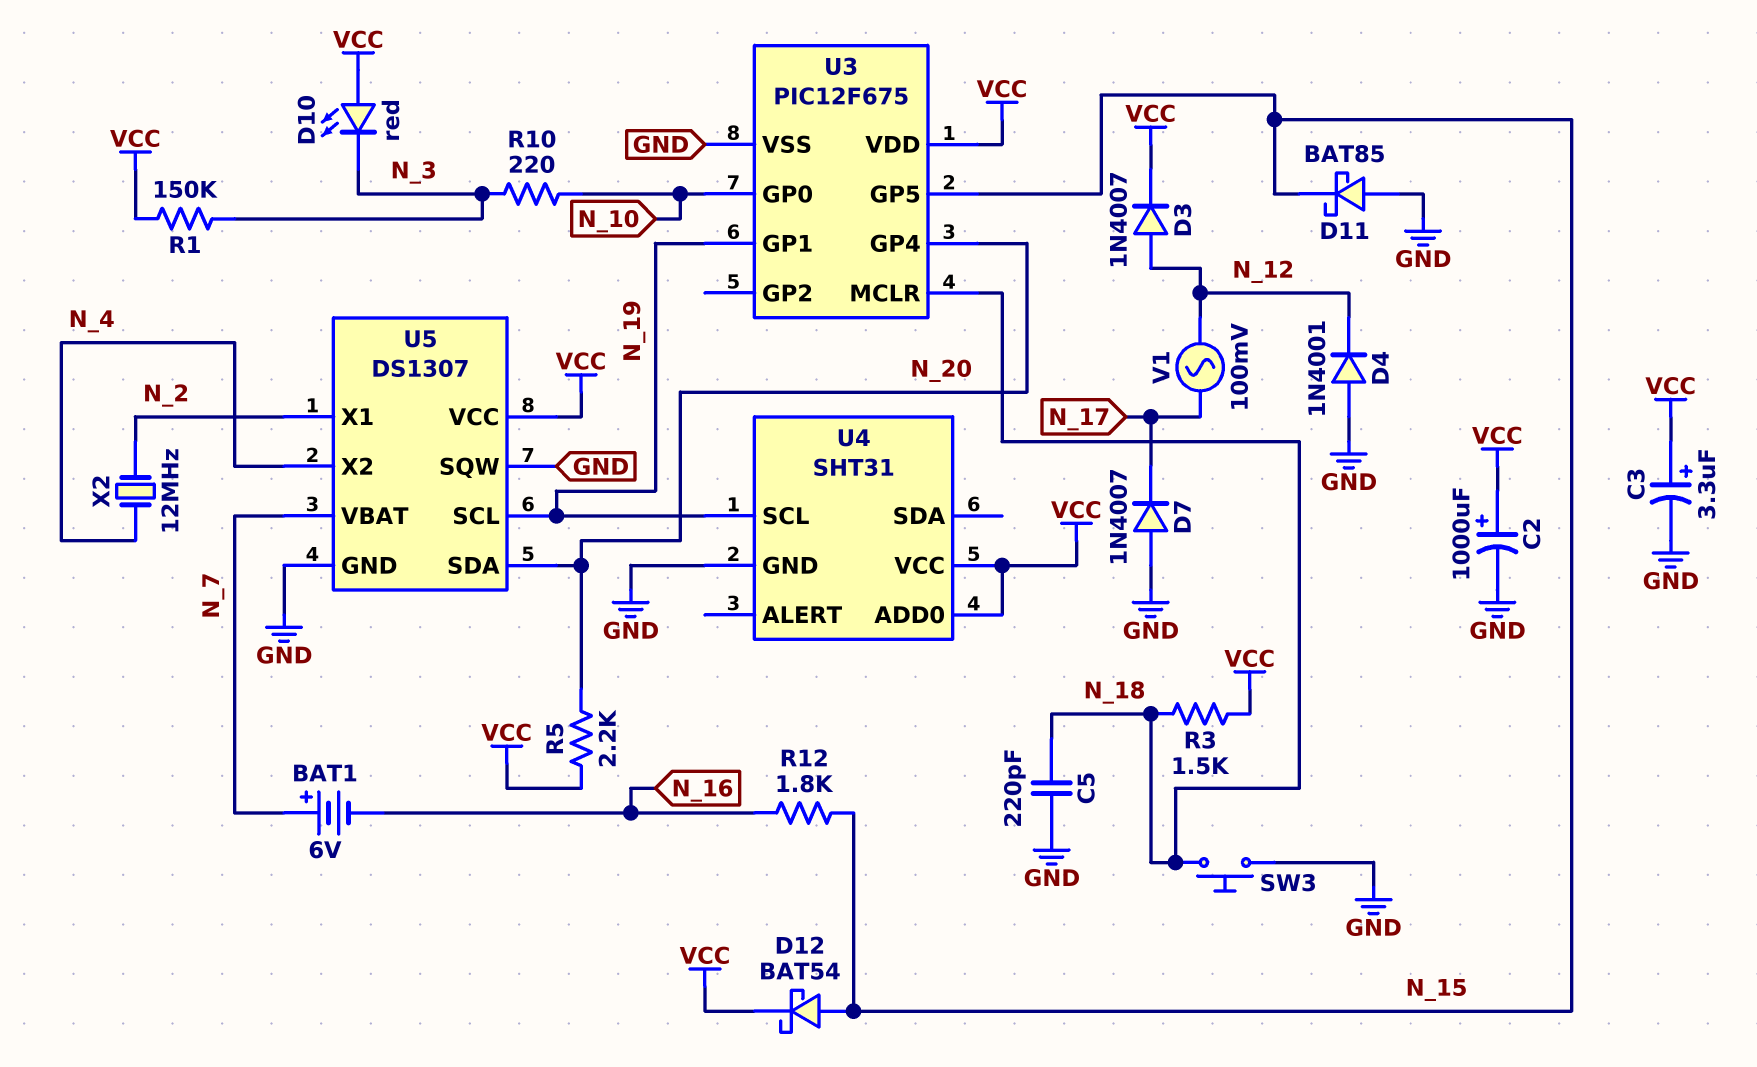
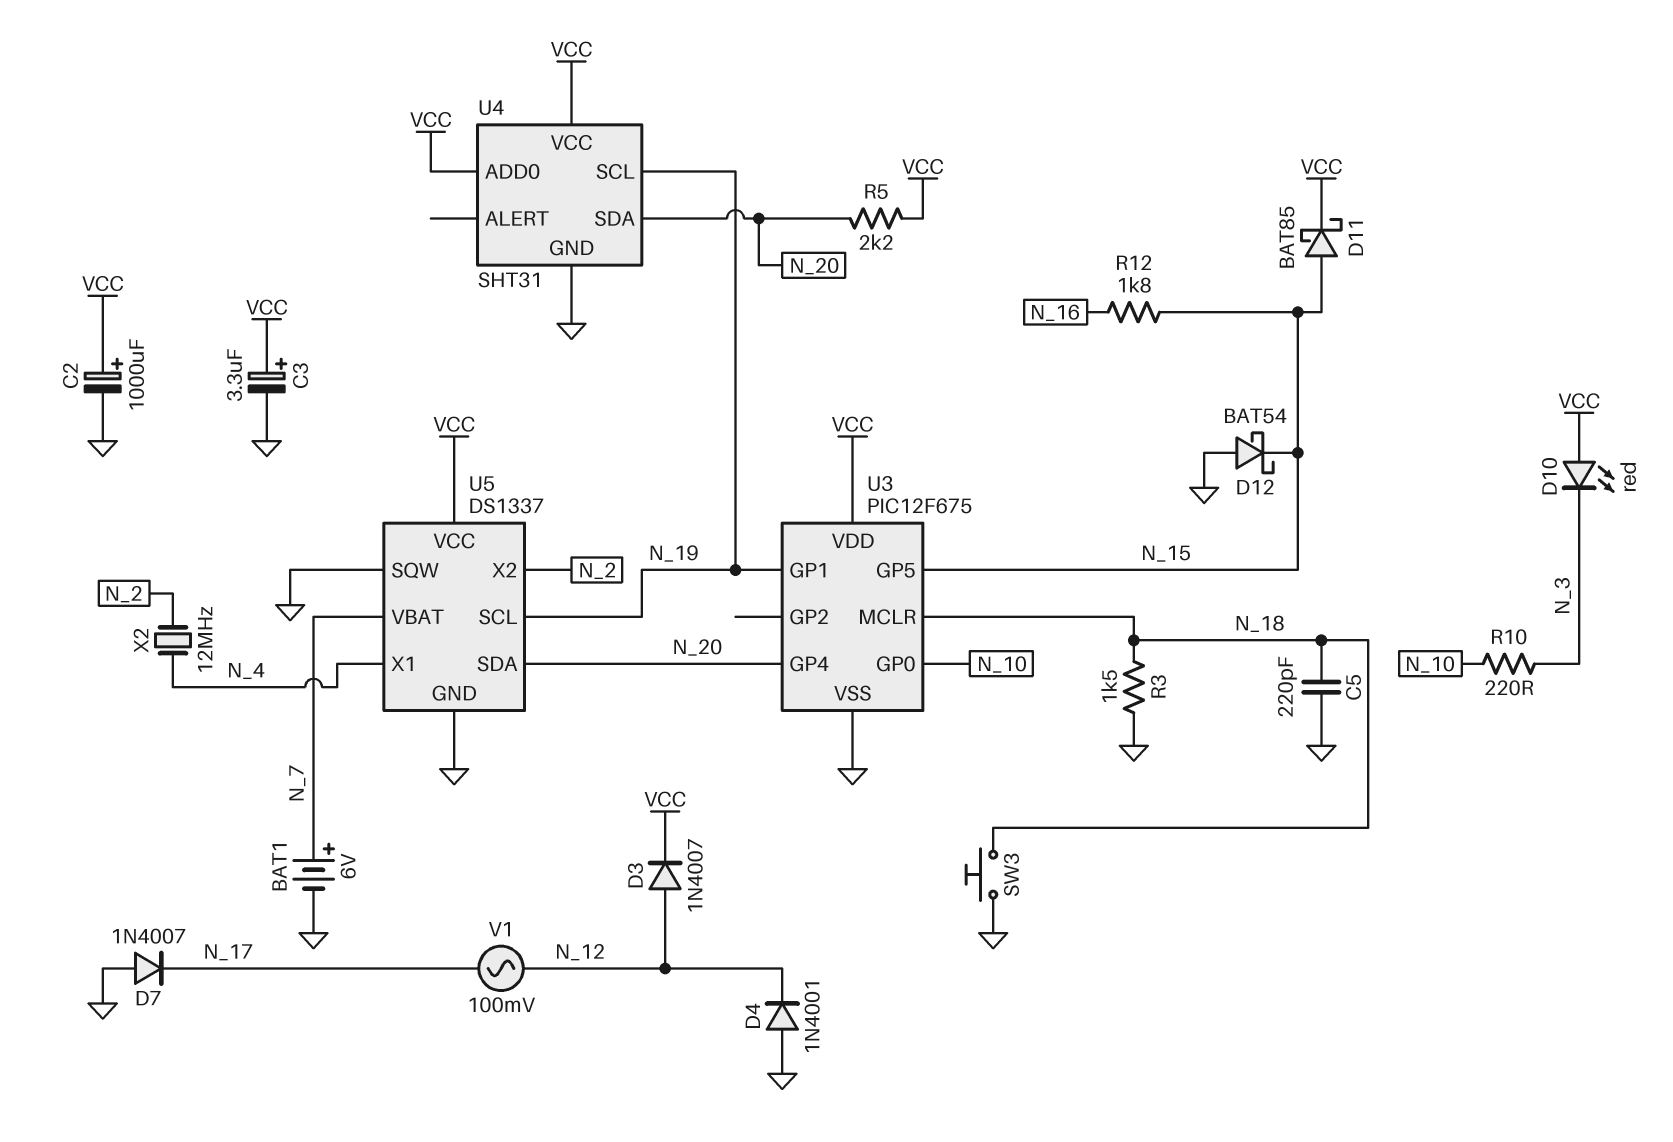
BAT1: 6V (plus N_7, minus N_16) -> 6V (plus N_7, minus GND)
D11: schottky BAT85 (A GND, K N_15) -> schottky BAT85 (A N_15, K VCC)
D12: schottky BAT54 (A N_15, K VCC) -> schottky BAT54 (A GND, K N_15)
R1: 150k (N_3, VCC) -> none
R3: 1.5k (N_18, VCC) -> 1.5k (GND, N_18)
U4 pin SDA: none -> N_20
U5: DS1307 -> DS1337
U5 pin X1: N_2 -> N_4
U5 pin X2: N_4 -> N_2

